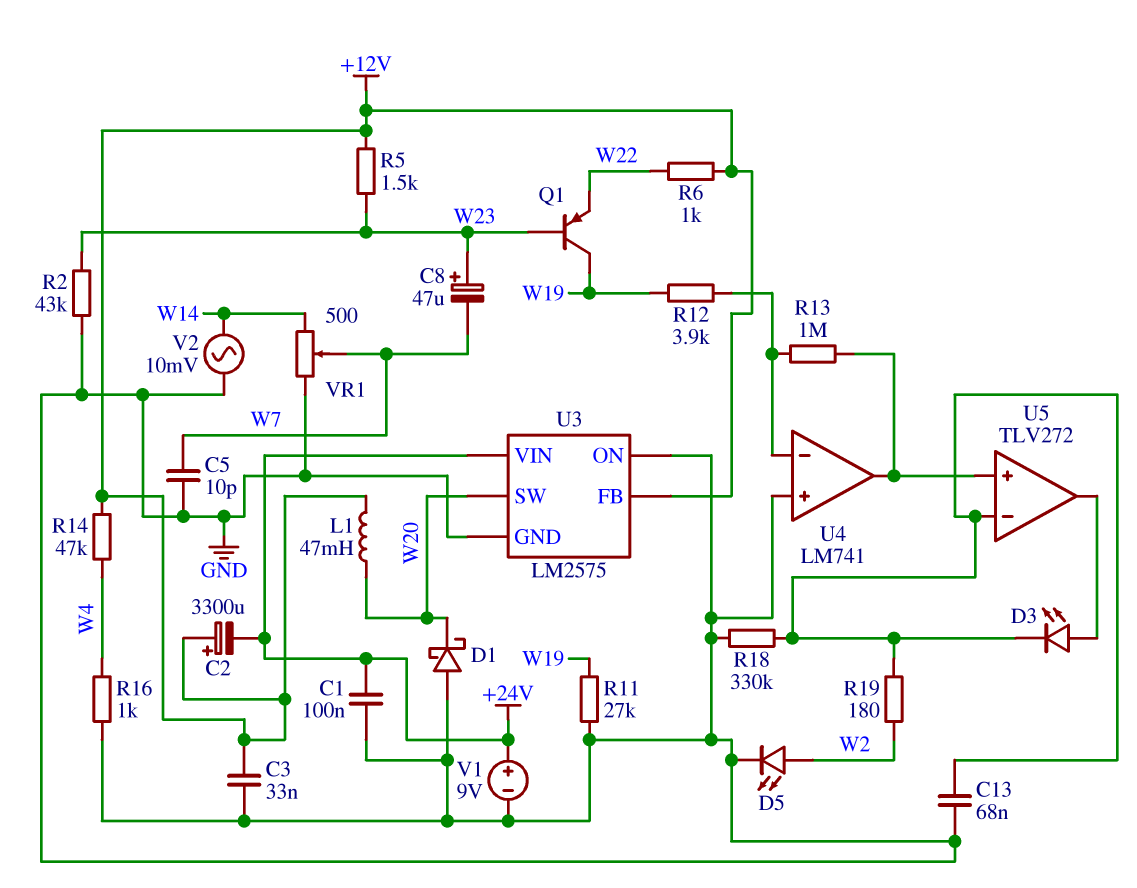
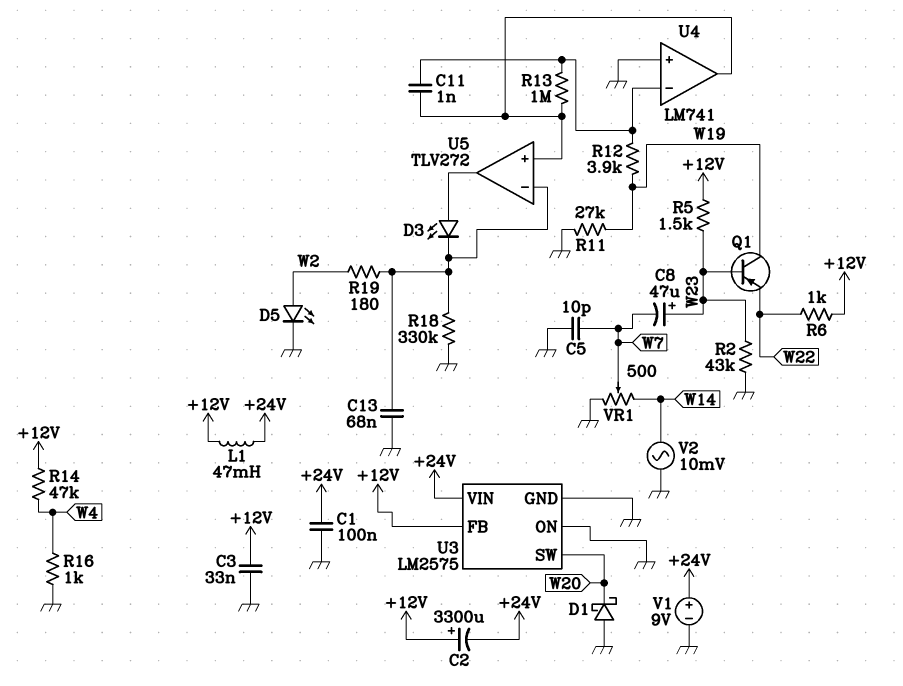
C11: none -> 1nF (U4/in-, U4/out)
L1: 47mH (+12V, W20) -> 47mH (+12V, +24V)

